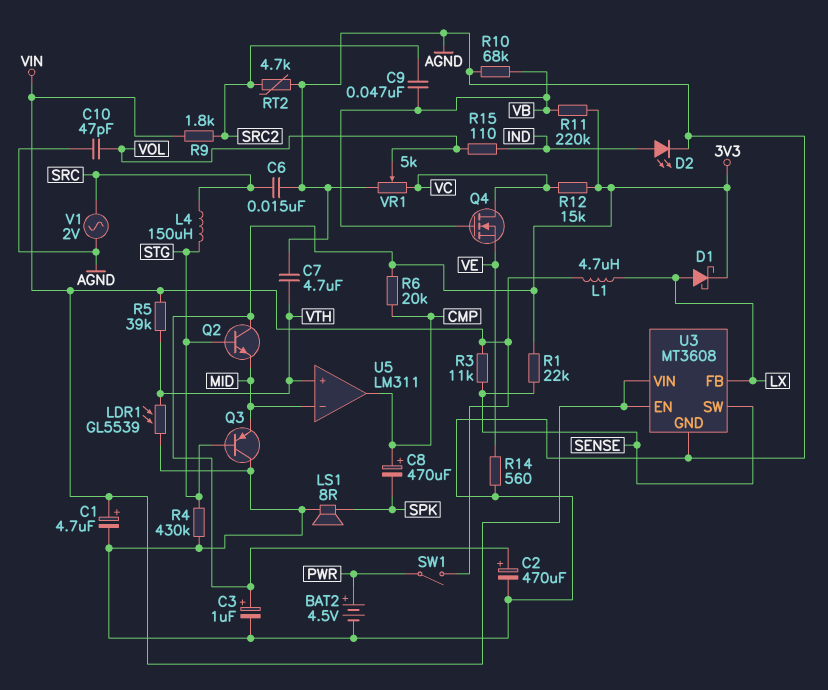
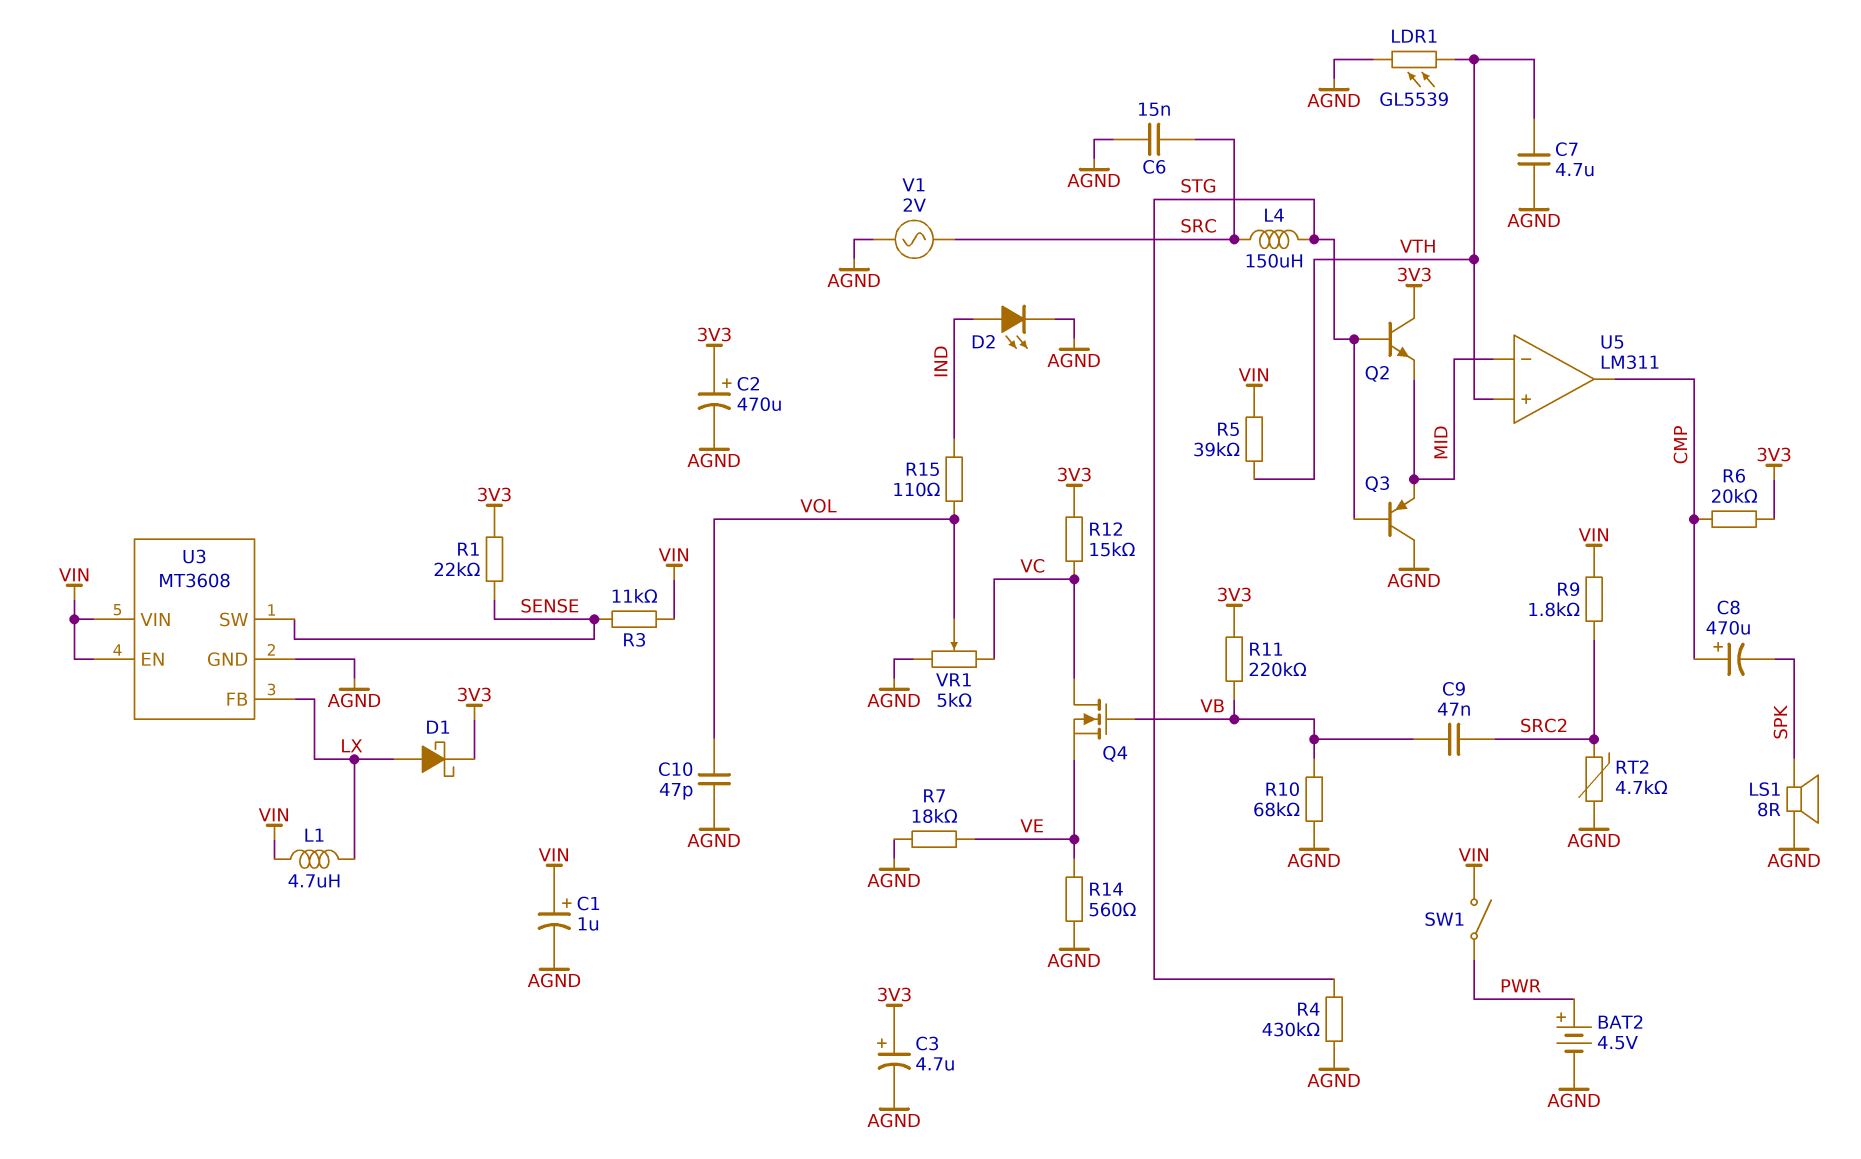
C1: 4.7uF (plus VIN, minus AGND) -> 1uF (plus VIN, minus AGND)
C3: 1uF (plus 3V3, minus AGND) -> 4.7uF (plus 3V3, minus AGND)
R7: none -> 18k (AGND, VE)

